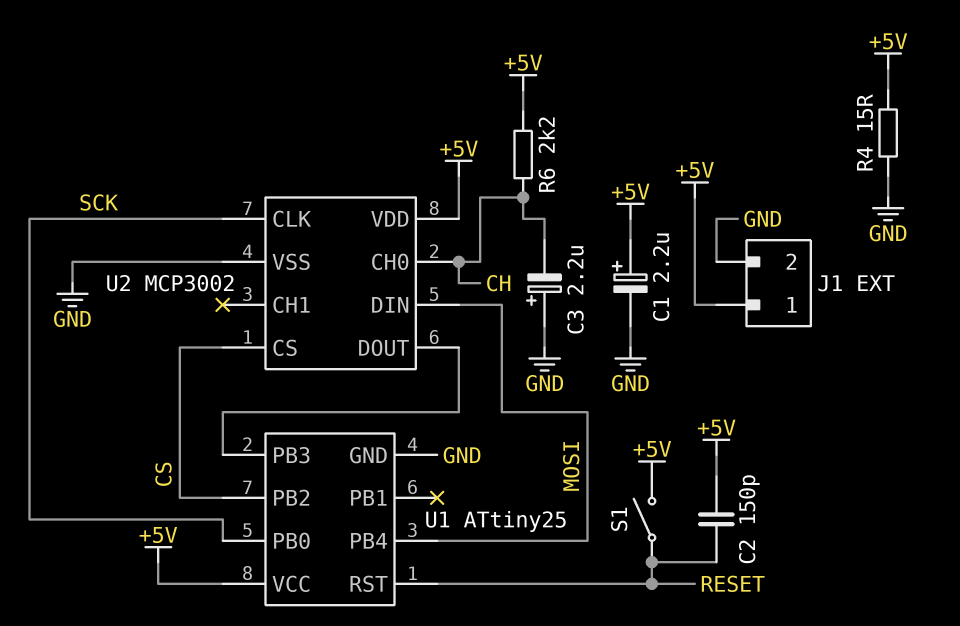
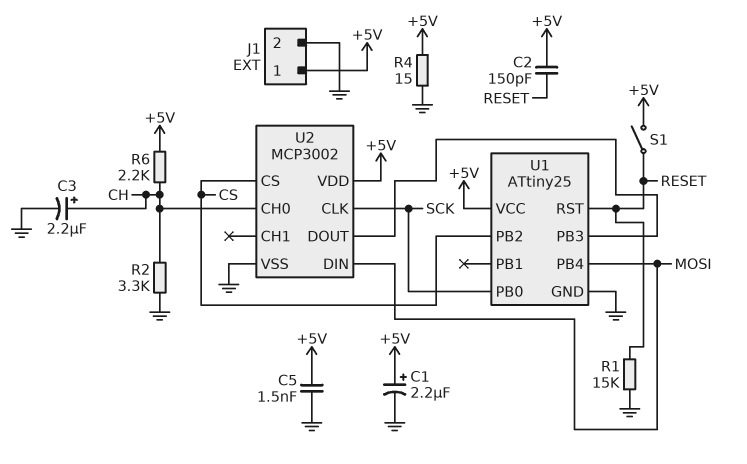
C3: 2.2uF (plus GND, minus CH) -> 2.2uF (plus CH, minus GND)
C5: none -> 1.5nF (+5V, GND)
R1: none -> 15k (GND, RESET)
R2: none -> 3.3k (CH, GND)

